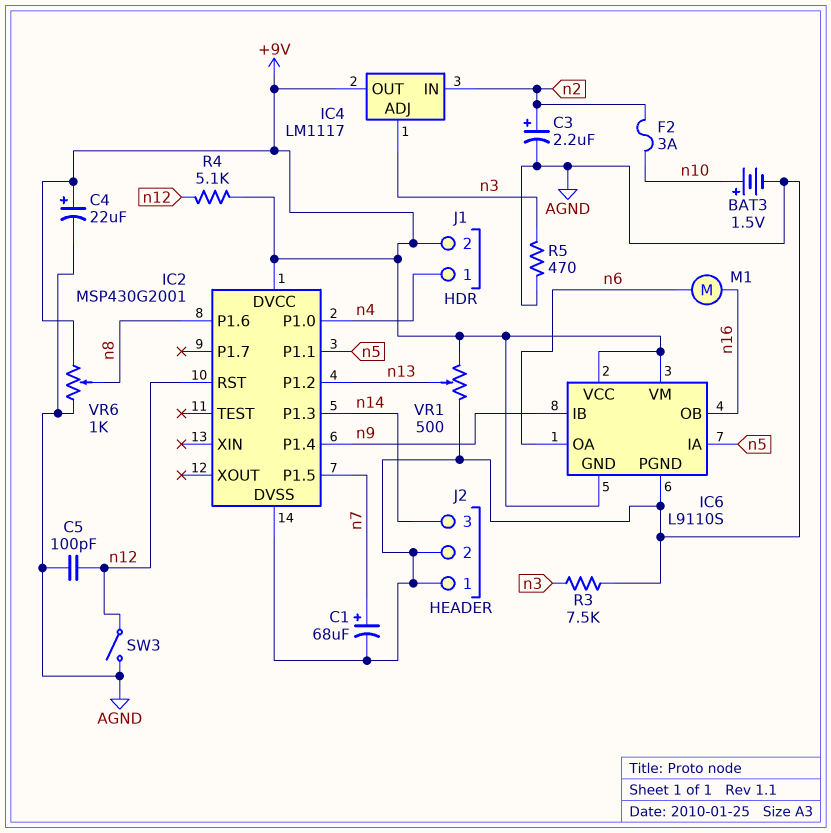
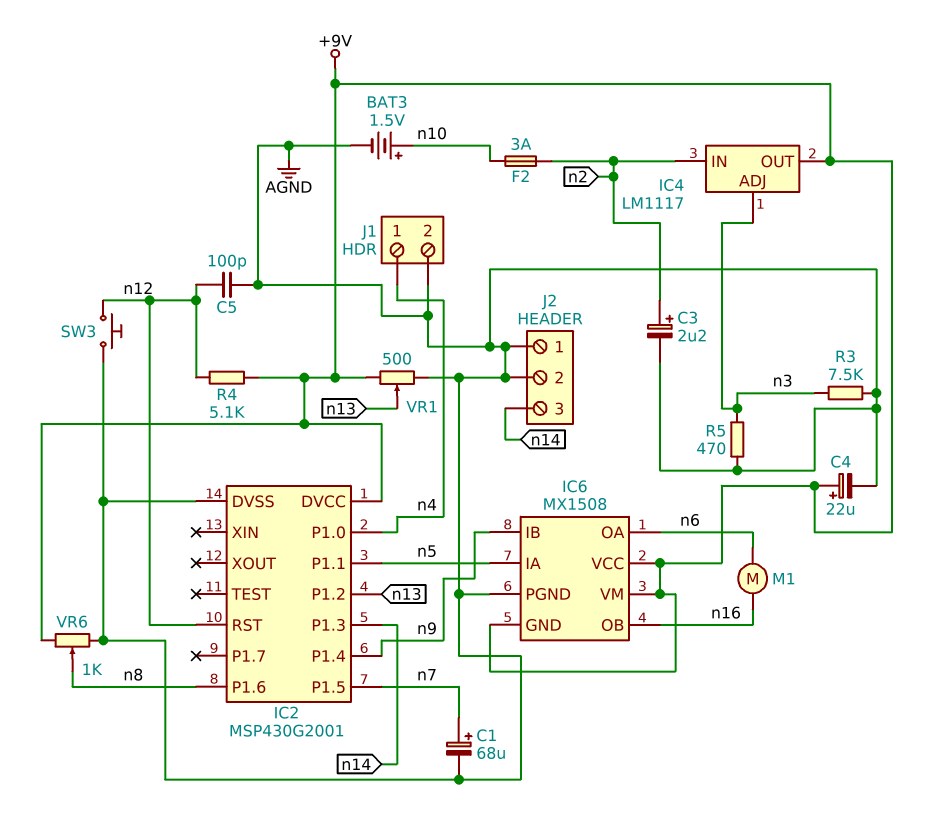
IC6: L9110S -> MX1508
J1 pin 2: +9V -> AGND
SW3: switch (AGND, n12) -> button (AGND, n12)

